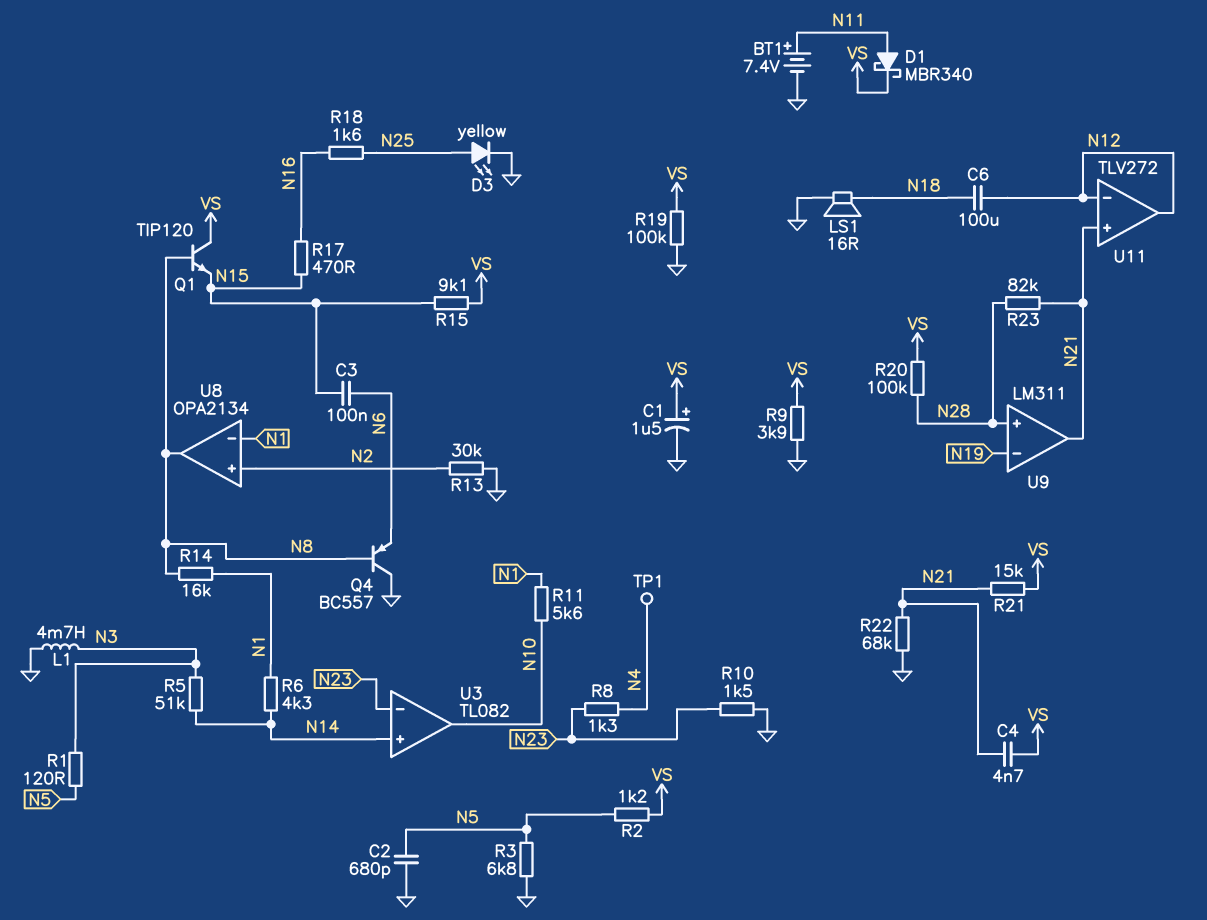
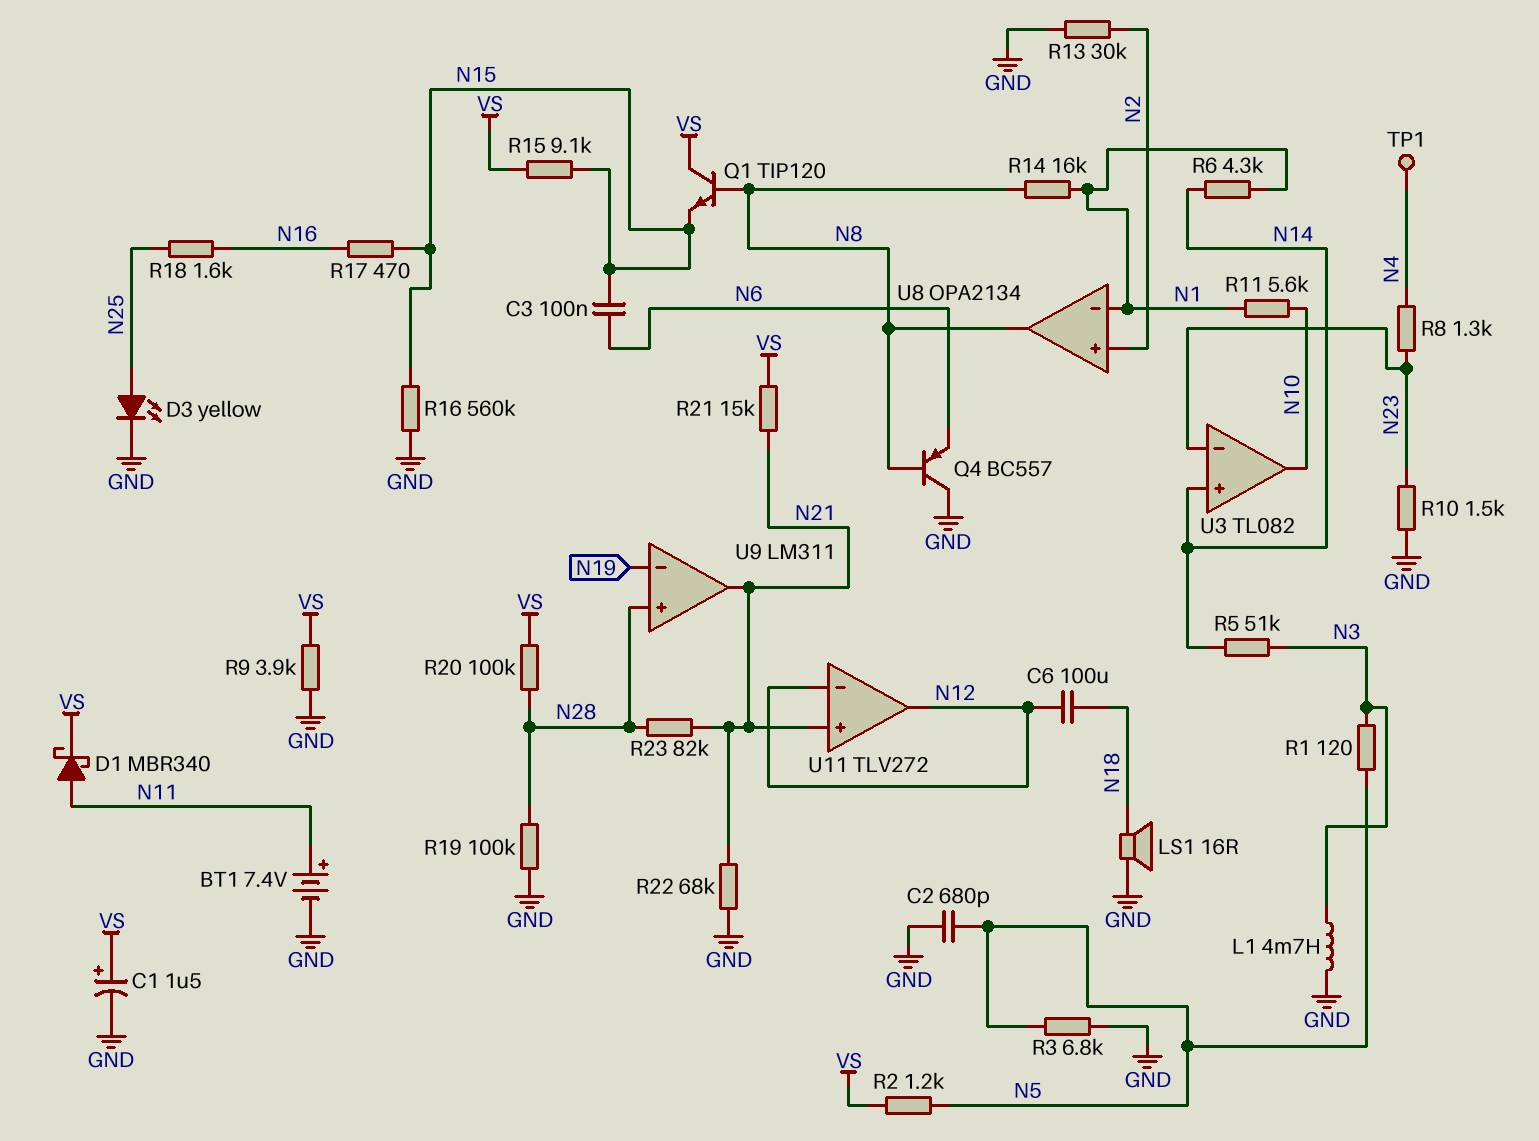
C4: 4.7nF (N21, VS) -> none
R16: none -> 560k (GND, N15)
R19: 100k (GND, VS) -> 100k (GND, N28)

